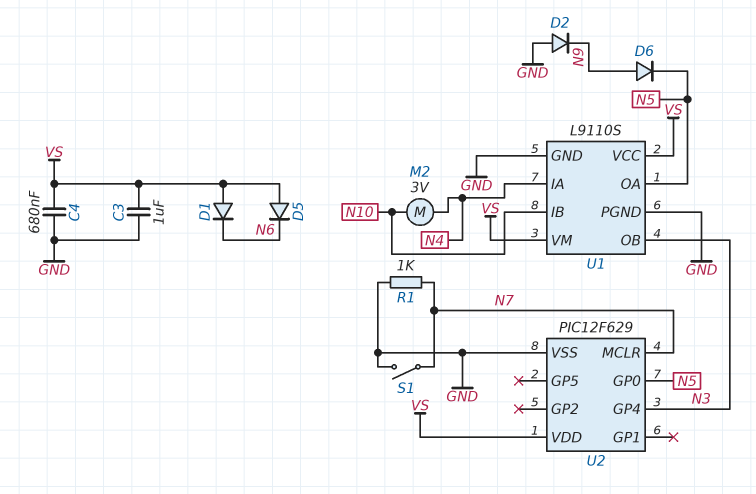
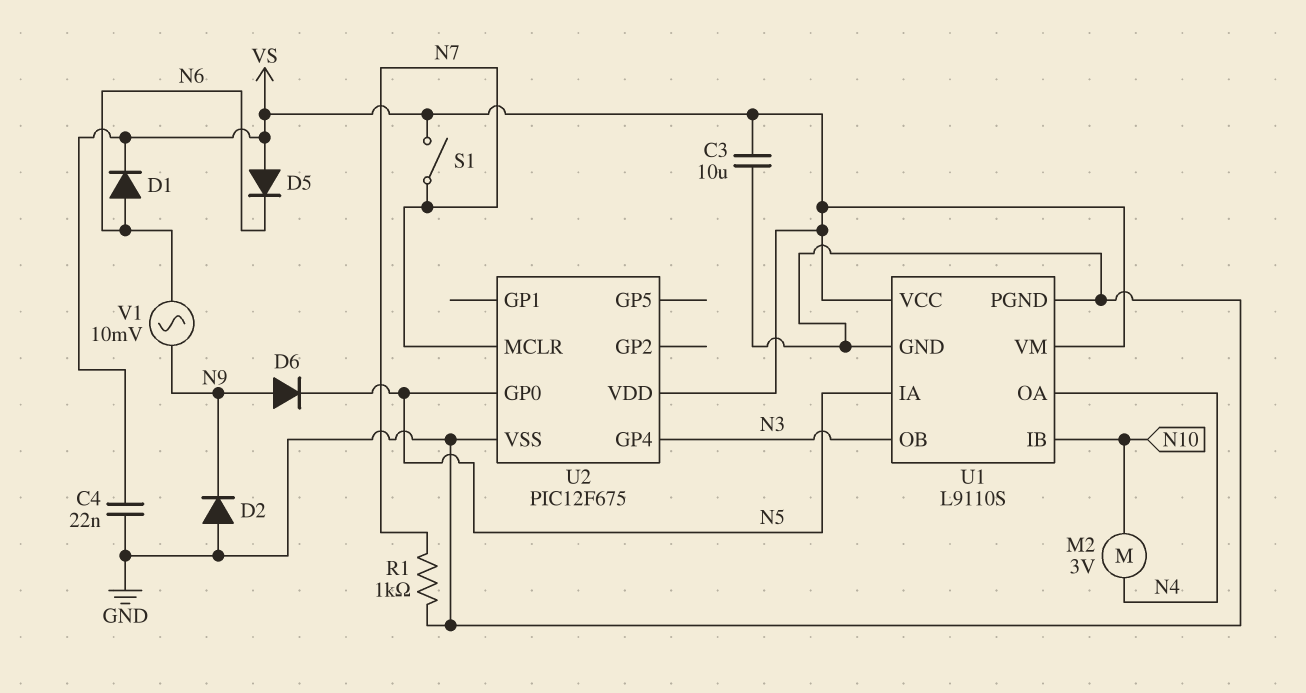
C3: 1uF (GND, VS) -> 10uF (GND, VS)
C4: 680nF (GND, VS) -> 22nF (GND, VS)
D1: diode (A VS, K N6) -> diode (A N6, K VS)
S1: switch (GND, N7) -> switch (N7, VS)
U1 pin IA: N4 -> N5
U1 pin OA: N5 -> N4
U2: PIC12F629 -> PIC12F675
V1: none -> AC 10mV (N6, N9)

